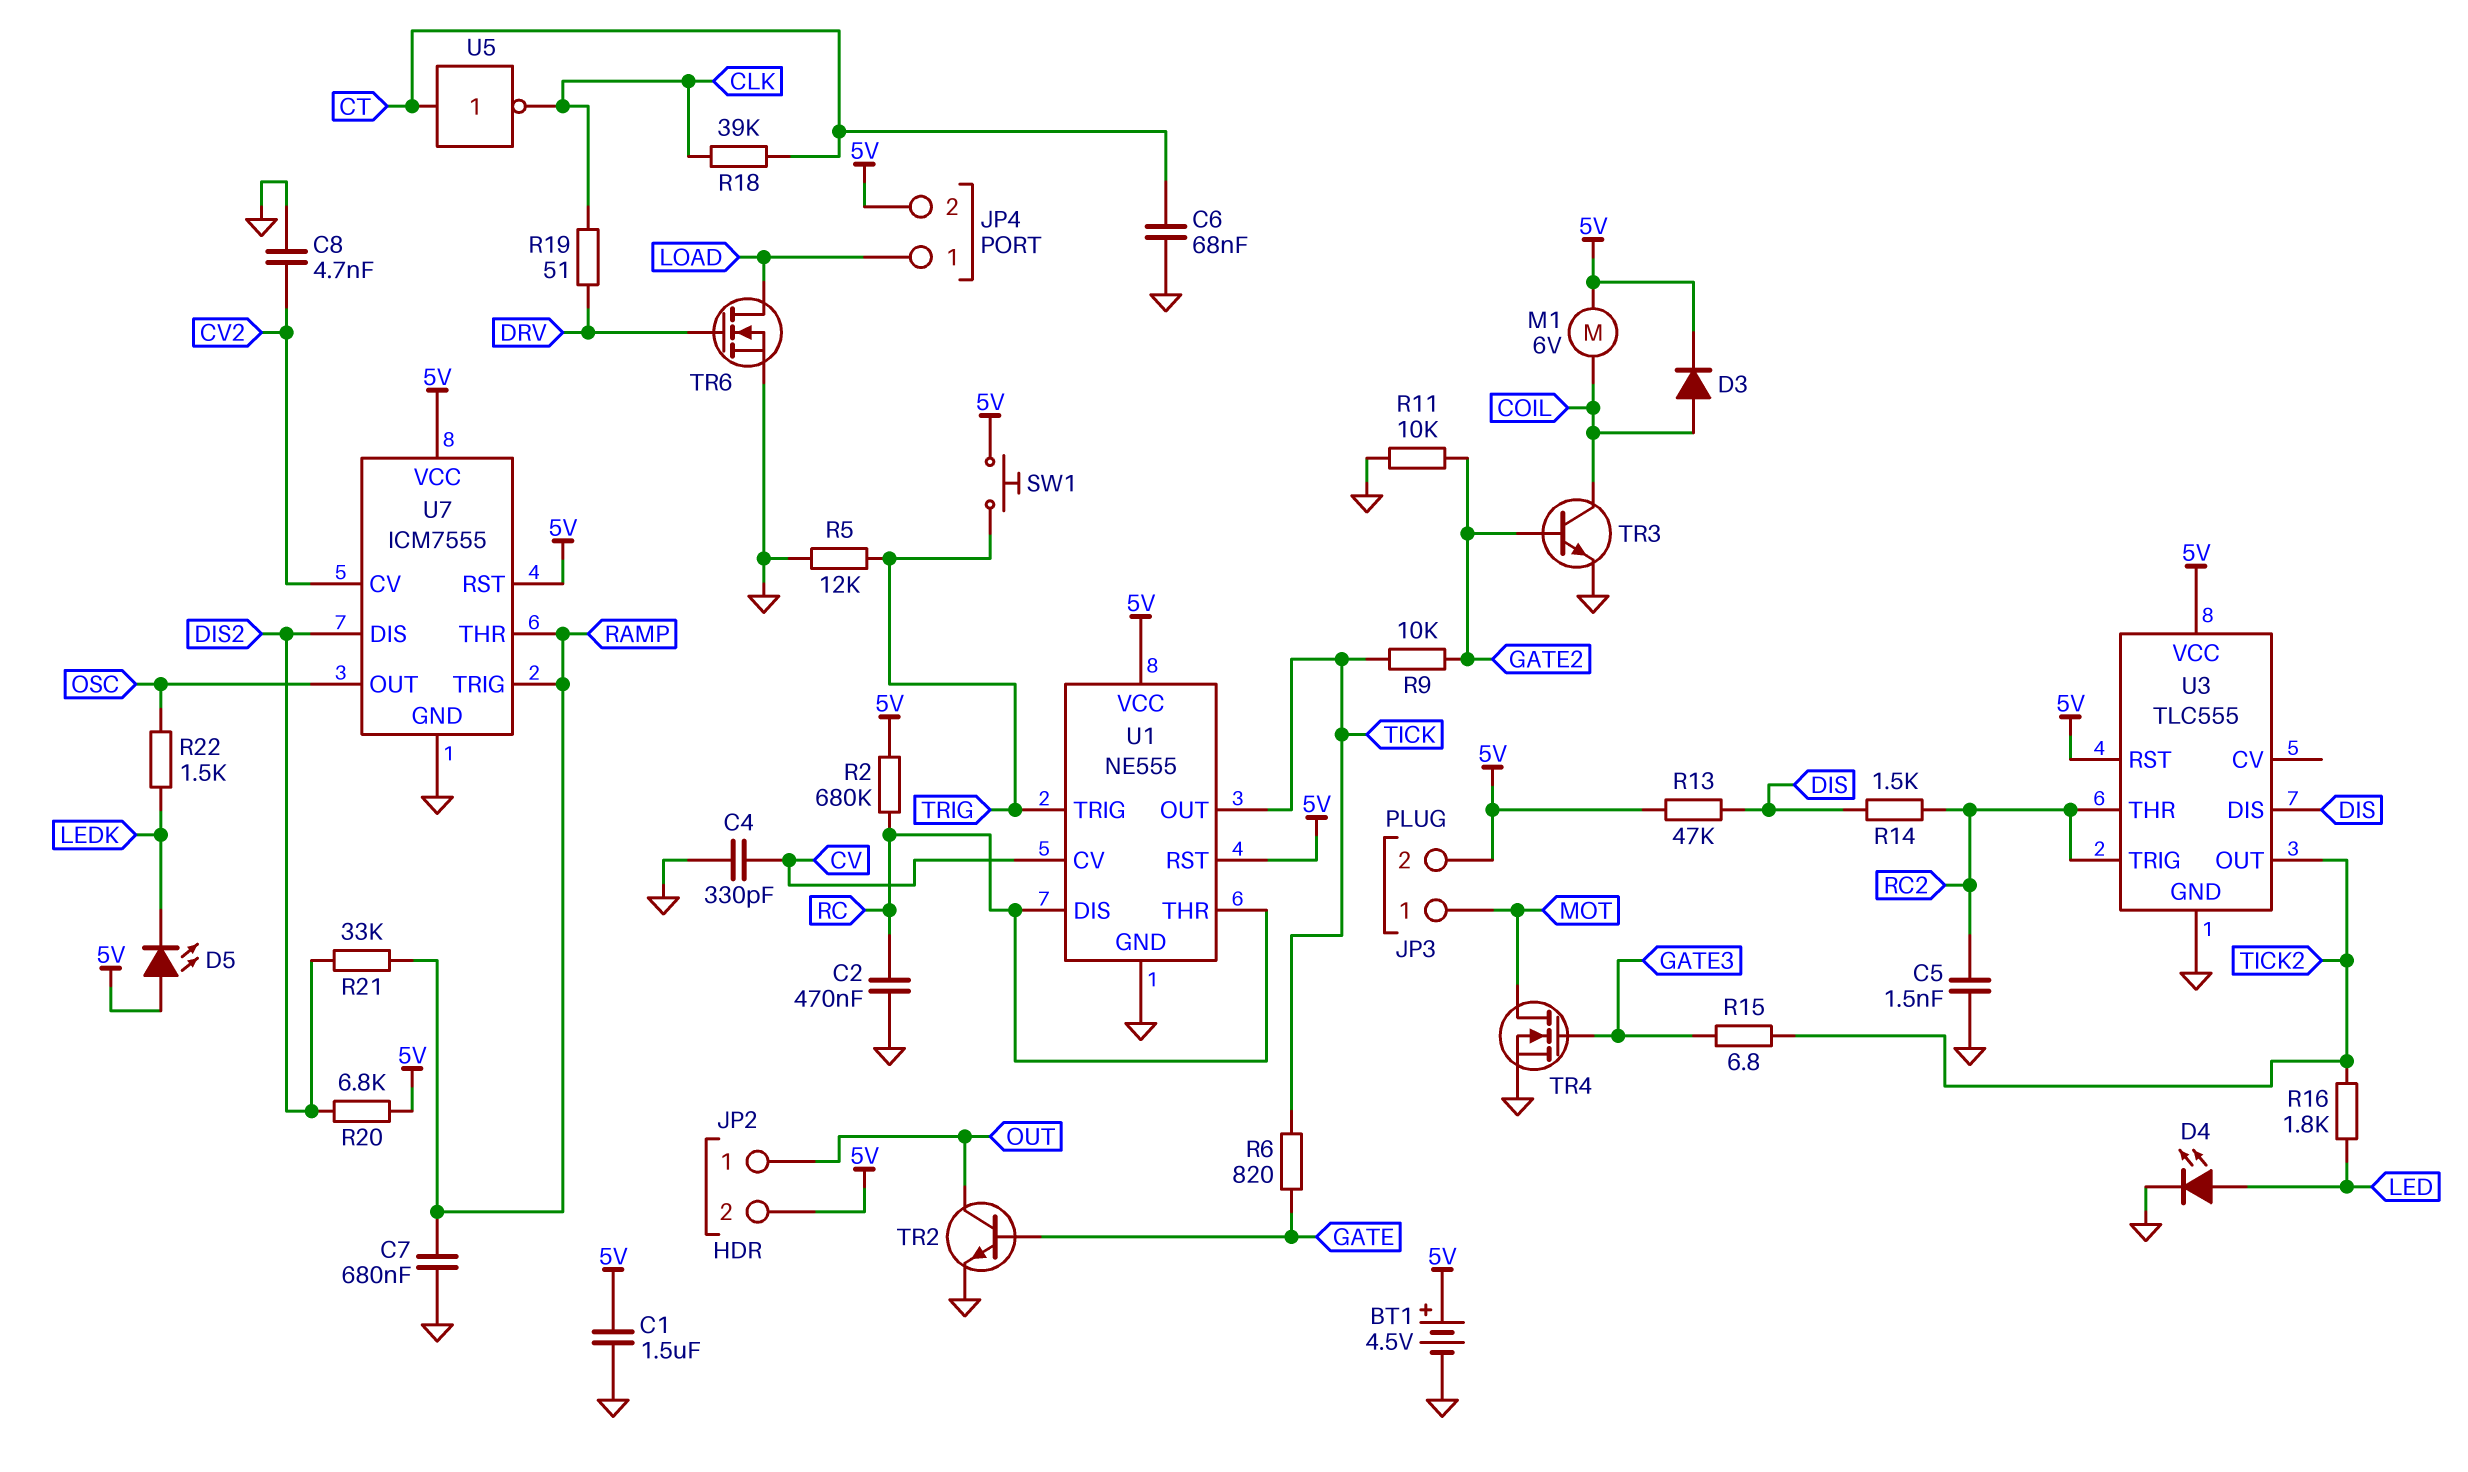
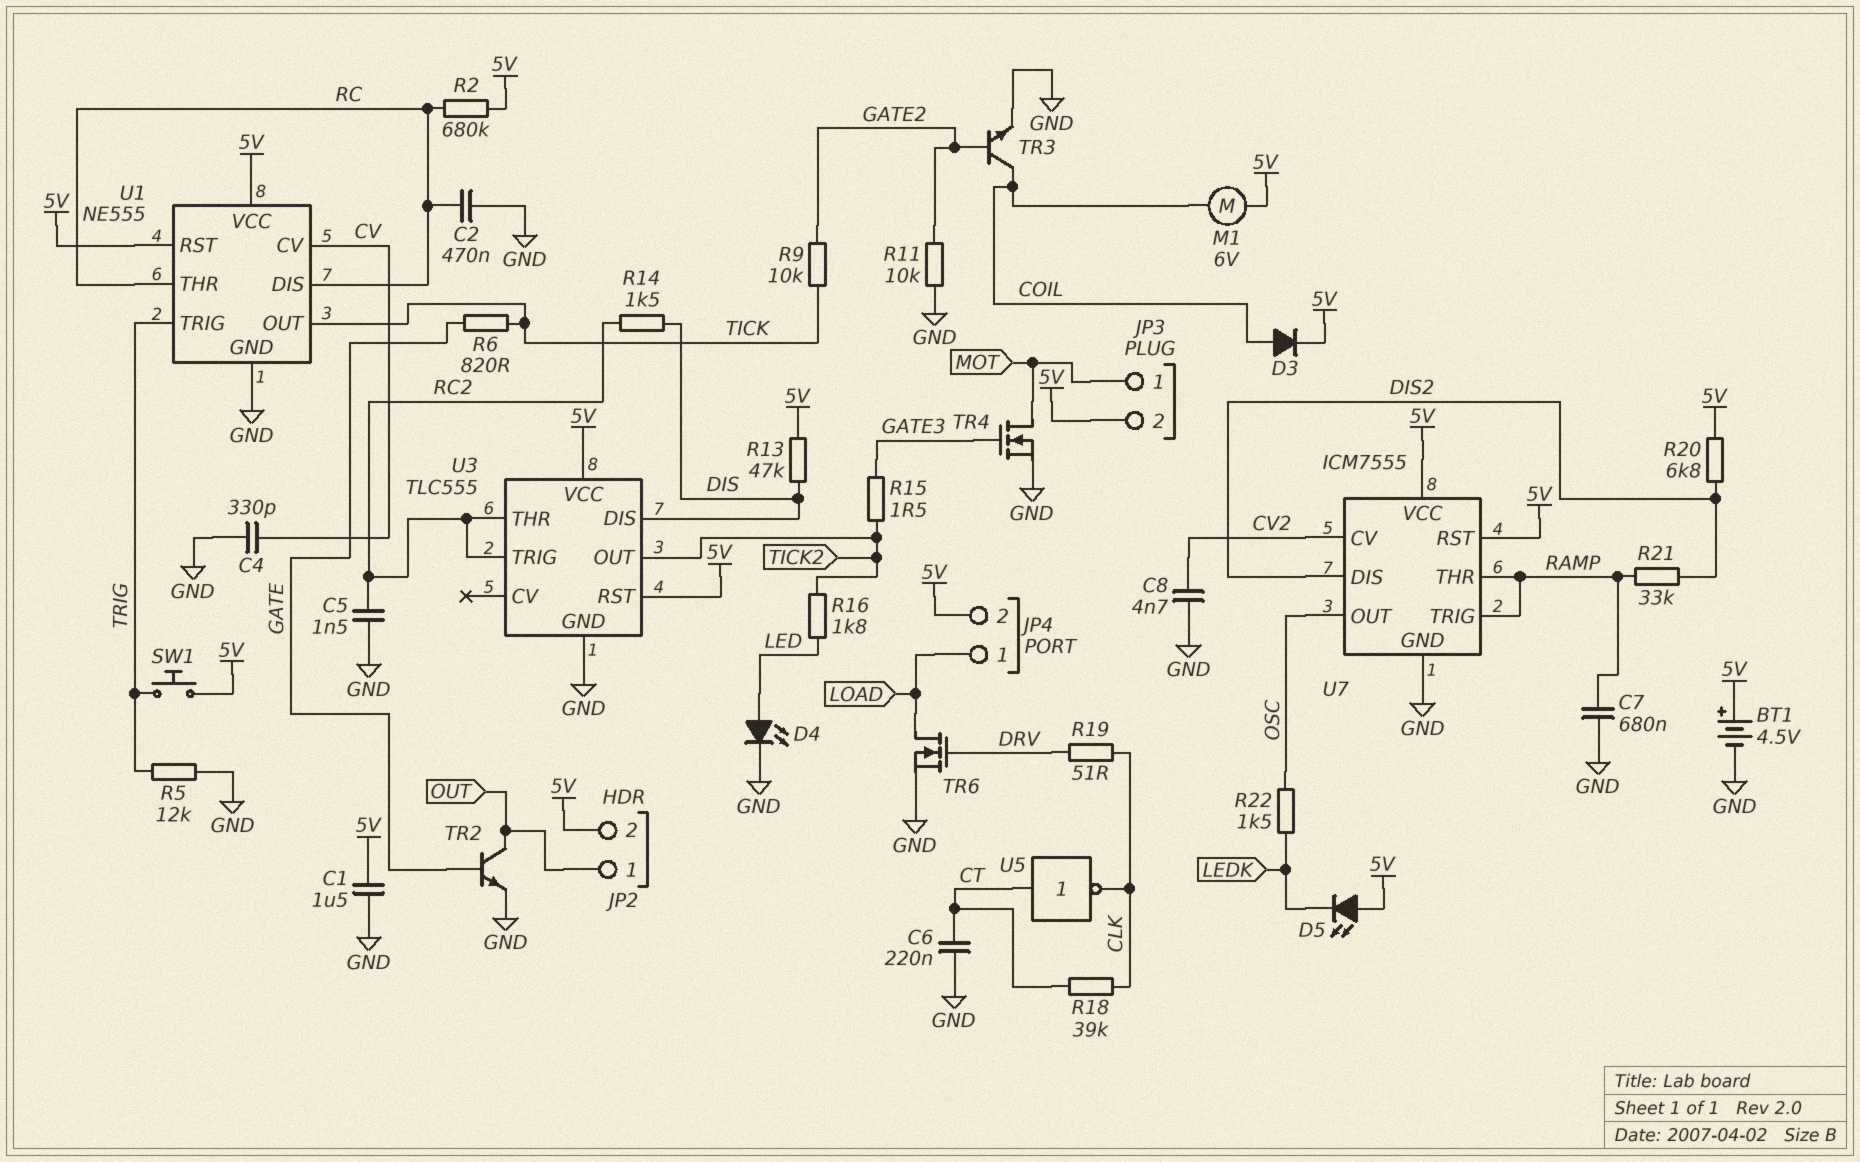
C6: 68nF (CT, GND) -> 220nF (CT, GND)
R15: 6.8 (GATE3, TICK2) -> 1.5 (GATE3, TICK2)

